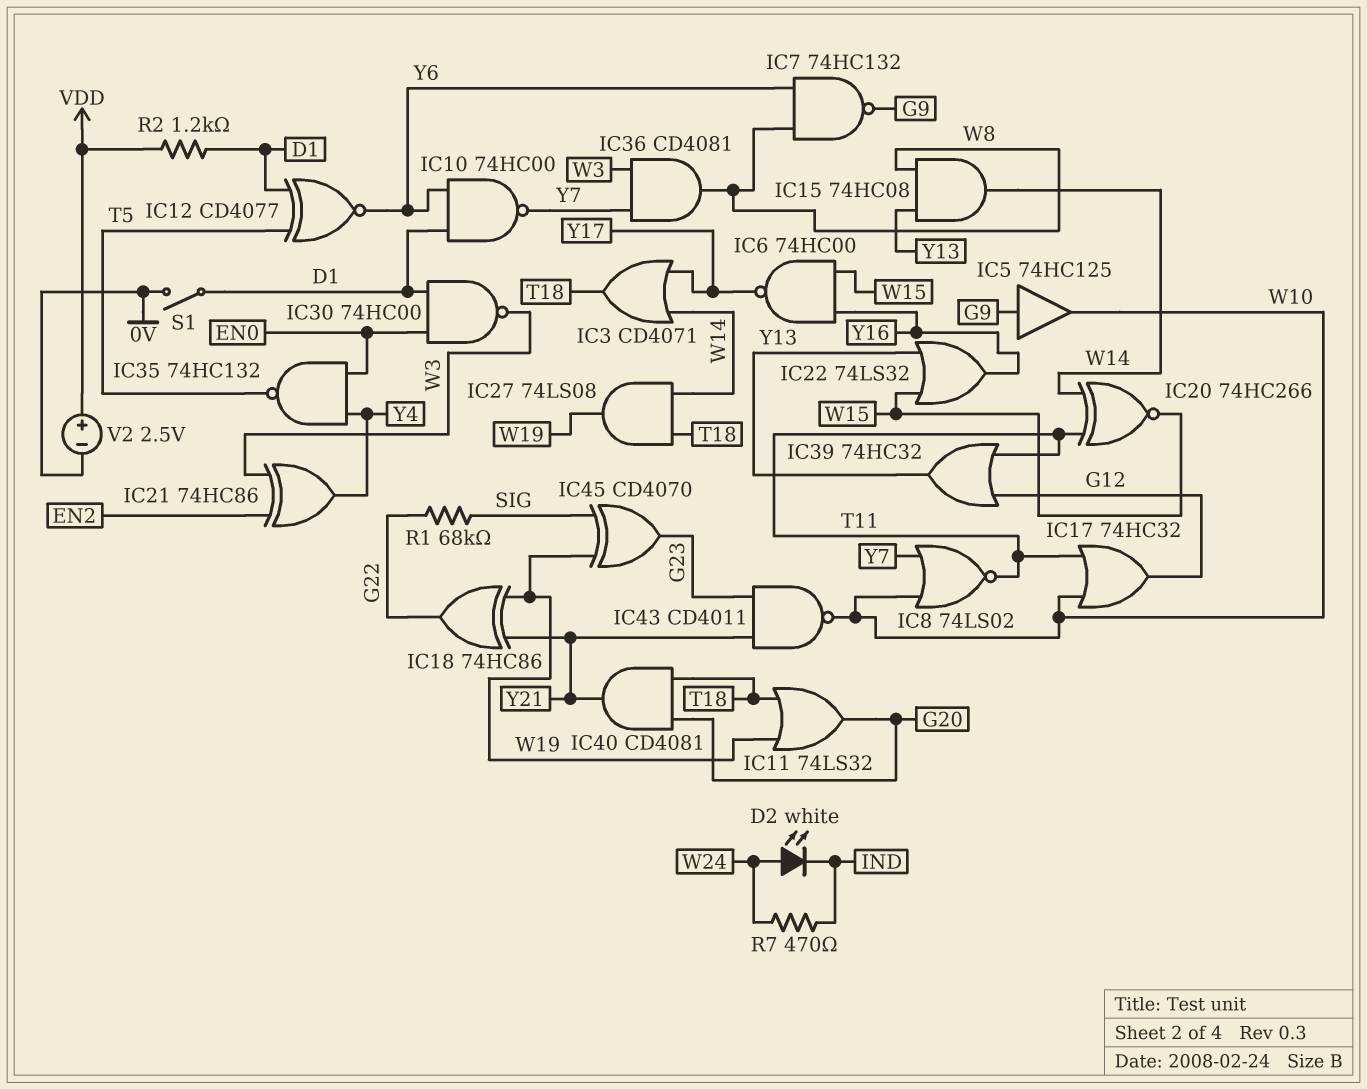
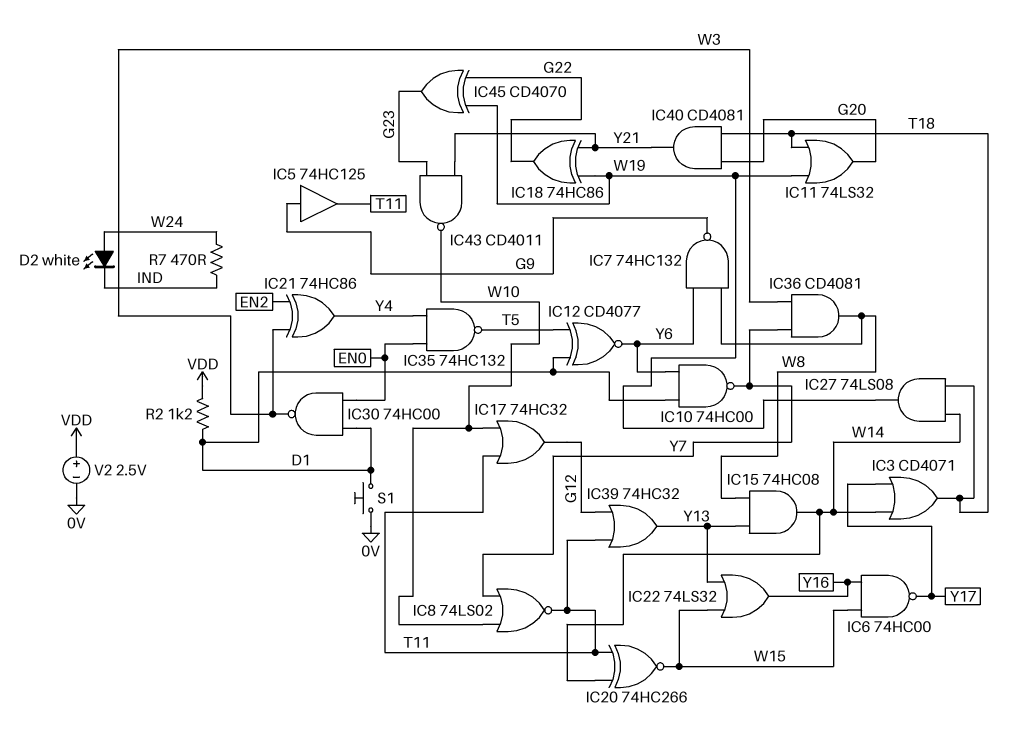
IC5: buffer 74HC125 (in G9, out W10) -> buffer 74HC125 (in G9, out T11)
IC45: XOR CD4070 (in SIG, in W19, out G23) -> XOR CD4070 (in G22, in W19, out G23)
R1: 68k (G22, SIG) -> none
S1: switch (0V, D1) -> button (0V, D1)

